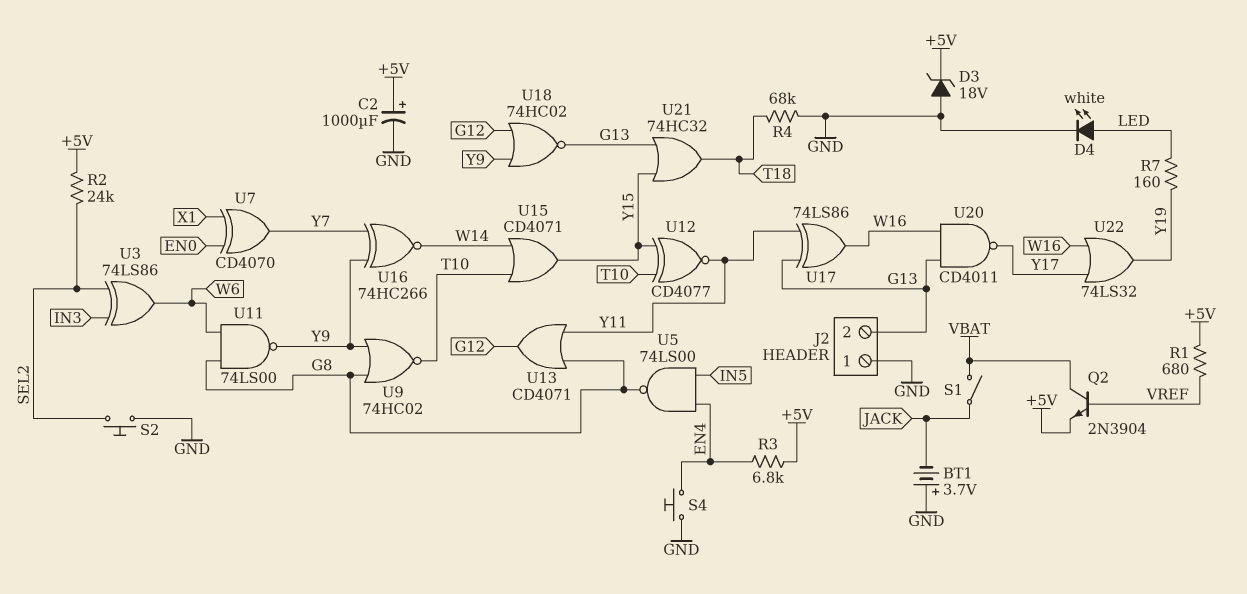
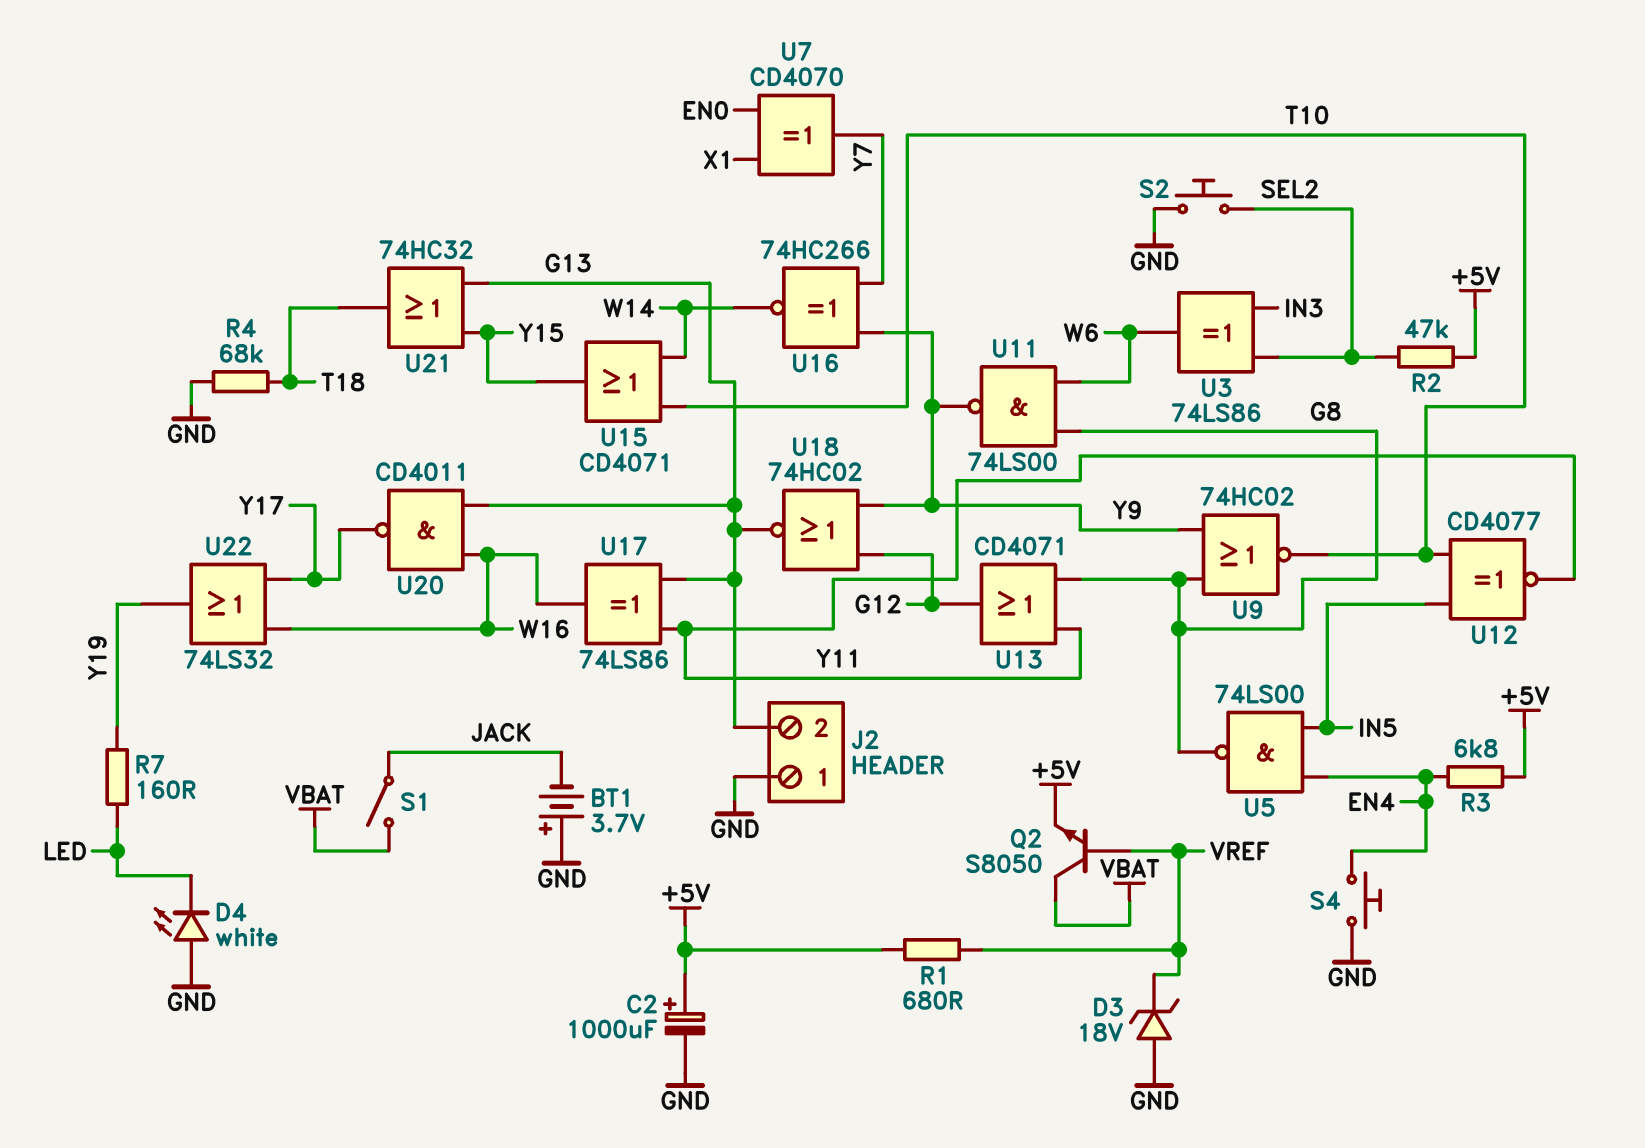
D3: zener 18V (A GND, K +5V) -> zener 18V (A GND, K VREF)
D4: LED white (A LED, K GND) -> LED white (A GND, K LED)
Q2: NPN 2N3904 (B VREF, C VBAT, E +5V) -> NPN S8050 (B VREF, C VBAT, E +5V)
R2: 24k (+5V, SEL2) -> 47k (+5V, SEL2)
U12: XNOR CD4077 (in T10, in Y15, out Y11) -> XNOR CD4077 (in IN5, in T10, out Y11)

